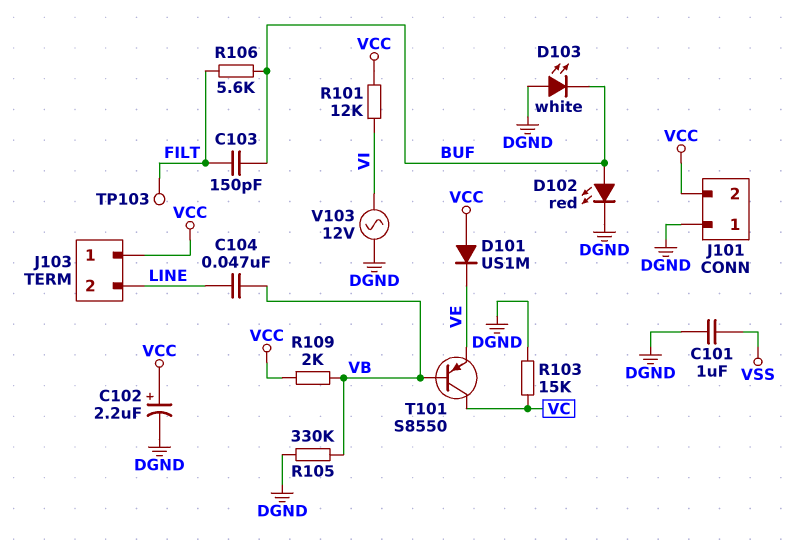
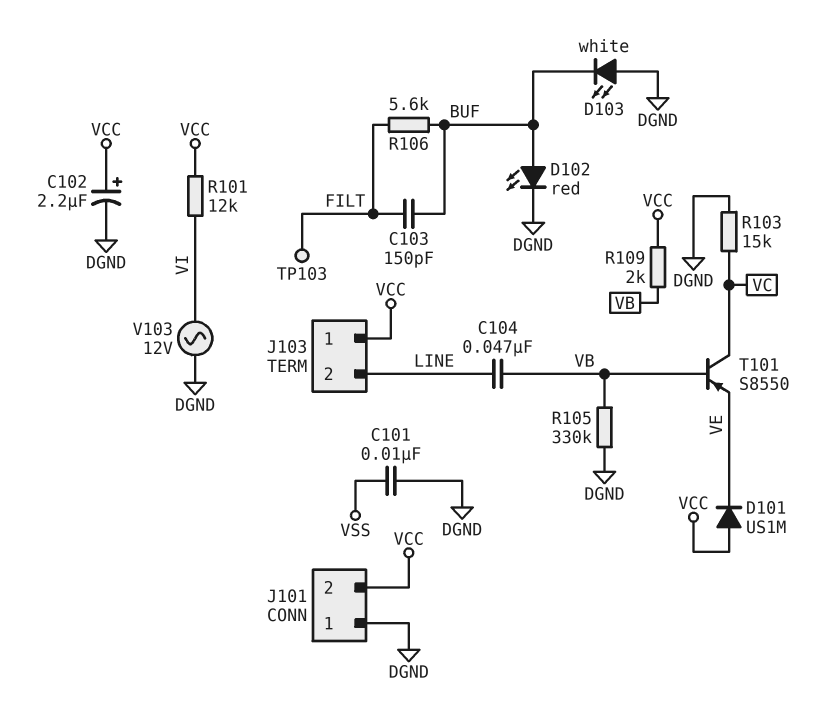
C101: 1uF (DGND, VSS) -> 10nF (DGND, VSS)

